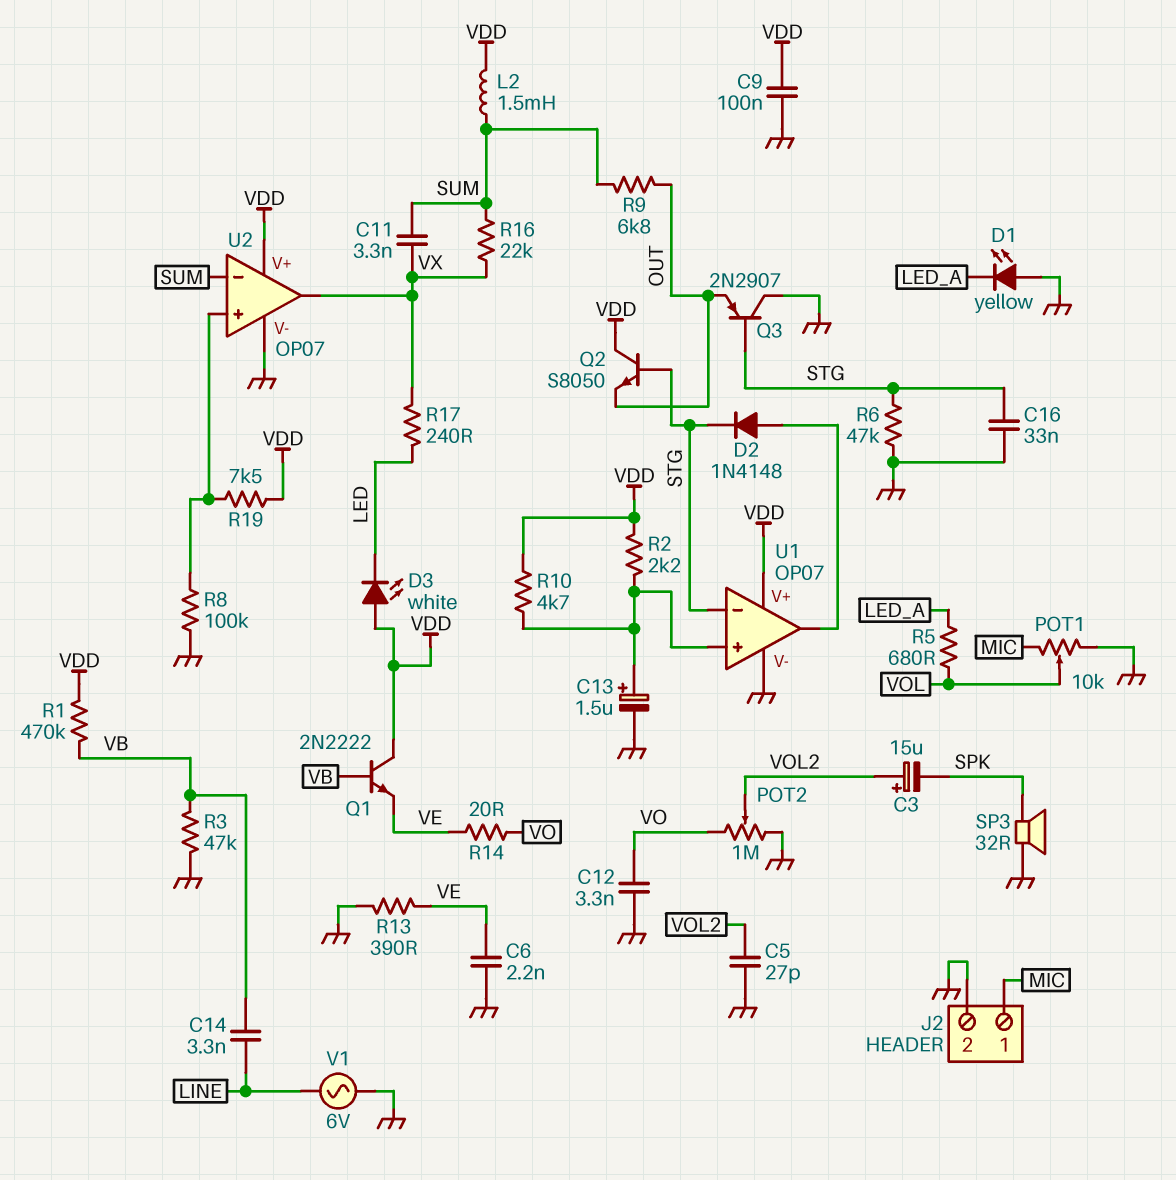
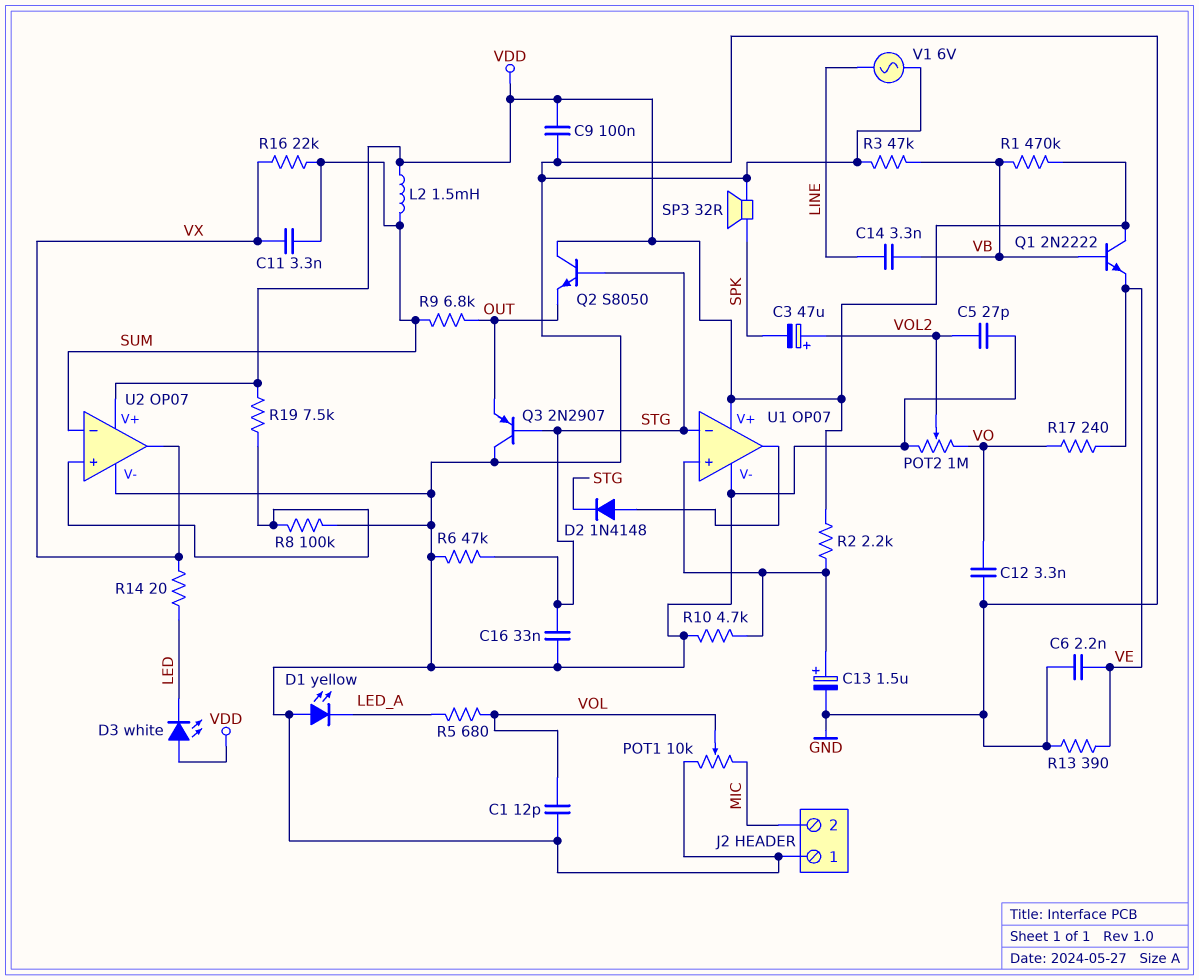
C1: none -> 12pF (GND, VOL)
C3: 15uF (plus VOL2, minus SPK) -> 47uF (plus VOL2, minus SPK)
J2 pin 1: MIC -> GND
J2 pin 2: GND -> MIC
R10: 4.7k (U1/in+, VDD) -> 4.7k (GND, U1/in+)
R14: 20 (VE, VO) -> 20 (LED, VX)
R17: 240 (LED, VX) -> 240 (VE, VO)

